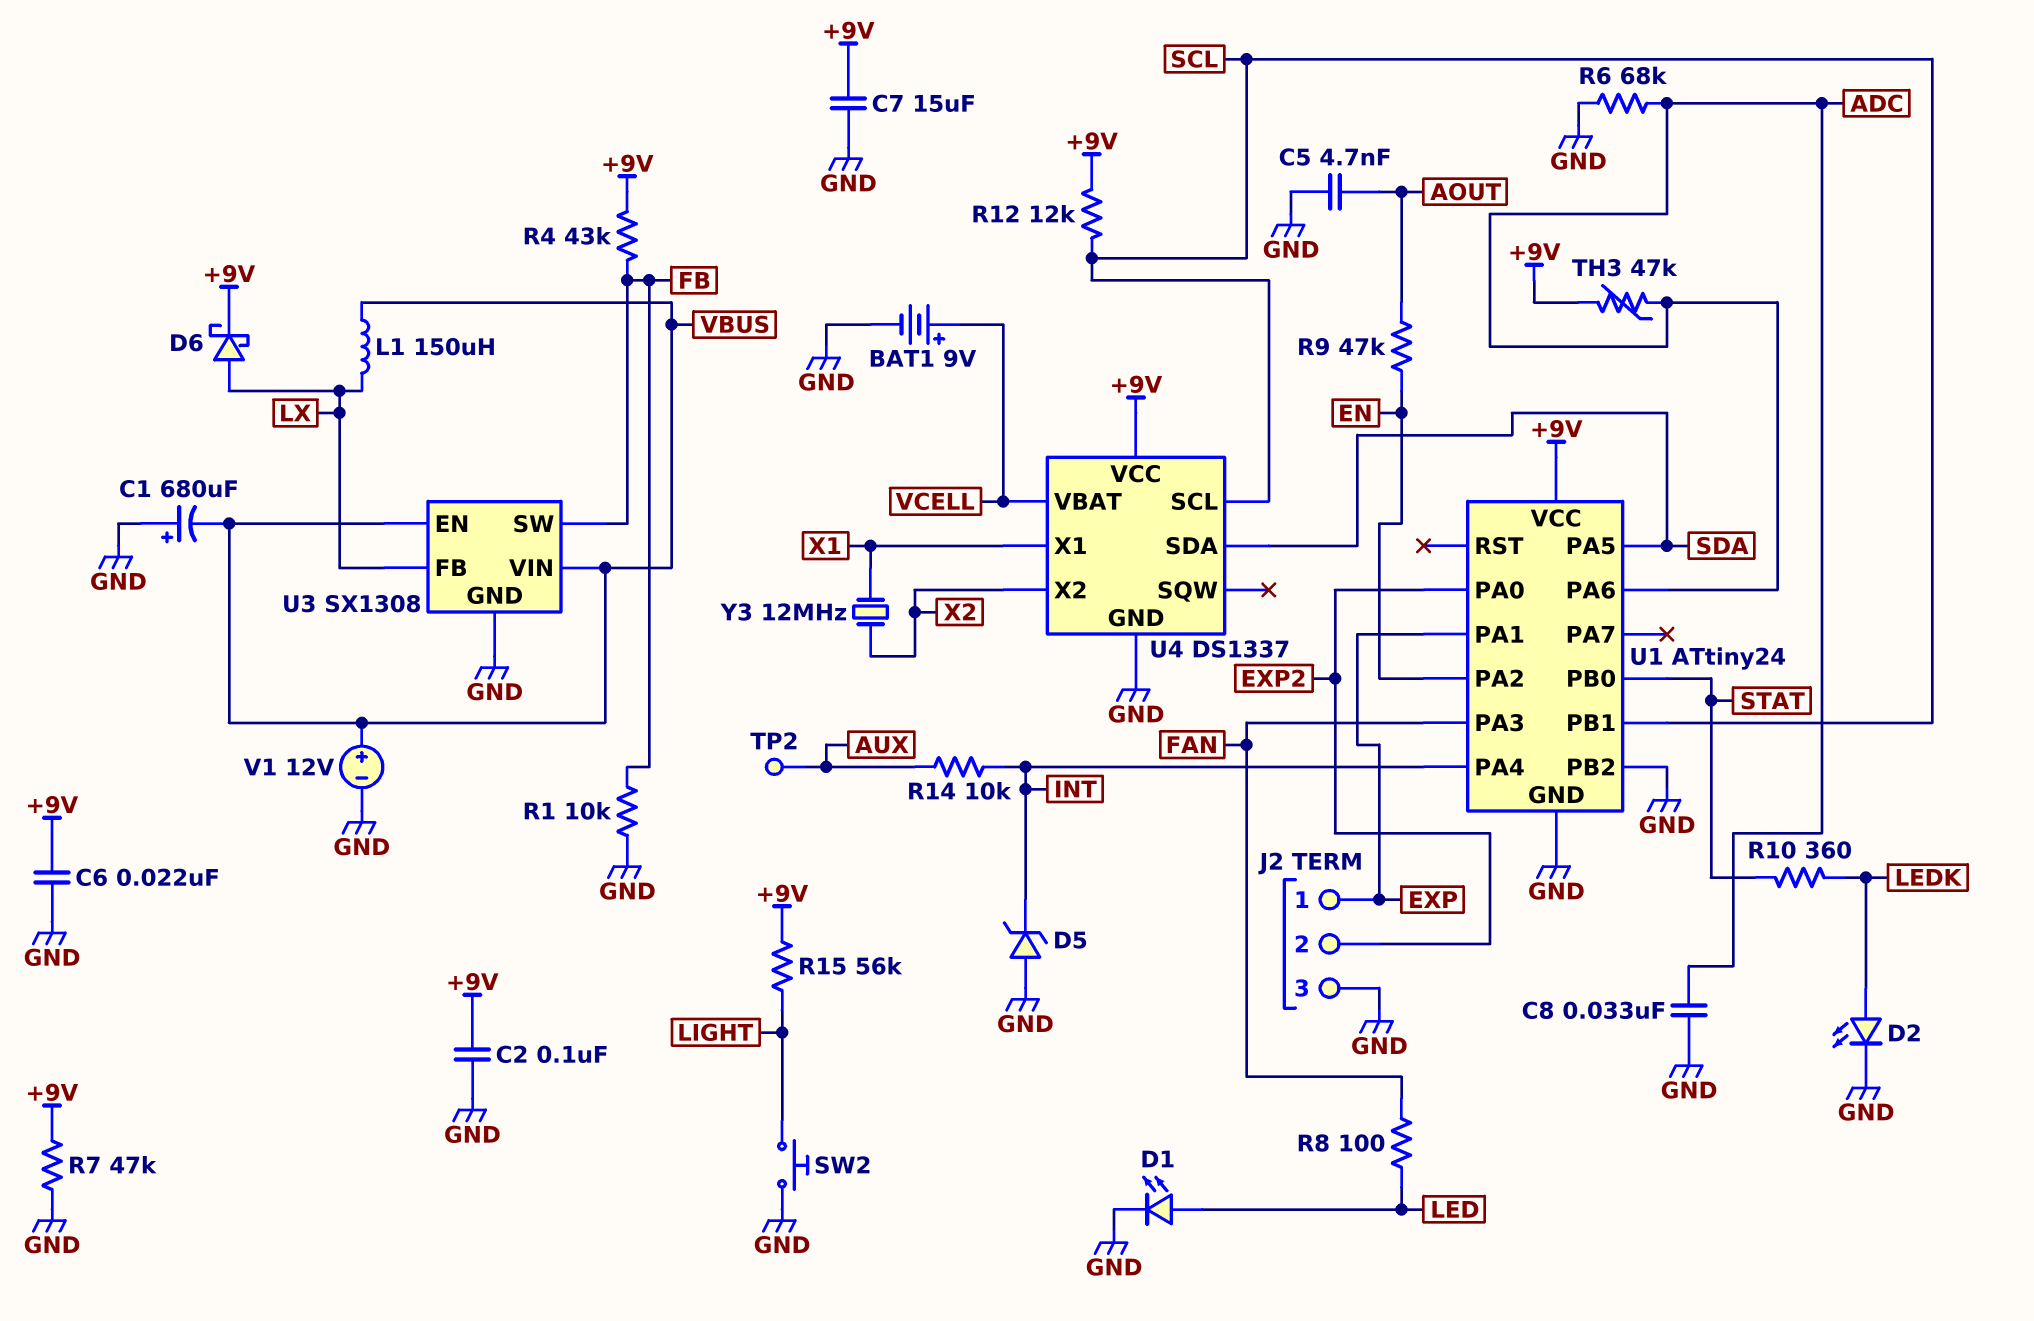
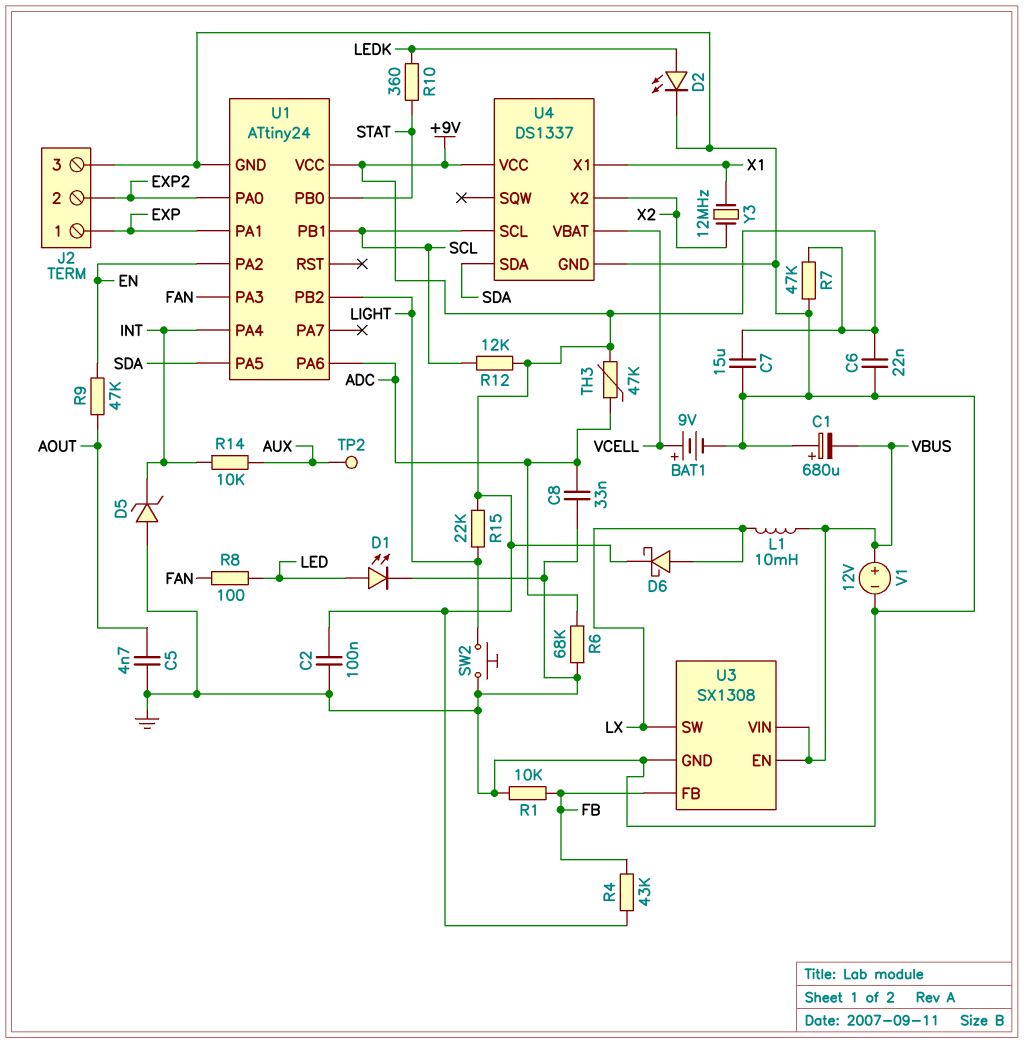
L1: 150uH (LX, VBUS) -> 10mH (LX, VBUS)
R15: 56k (+9V, LIGHT) -> 22k (+9V, LIGHT)
U1 pin PB2: GND -> LIGHT
U3 pin FB: LX -> FB
U3 pin SW: FB -> LX

